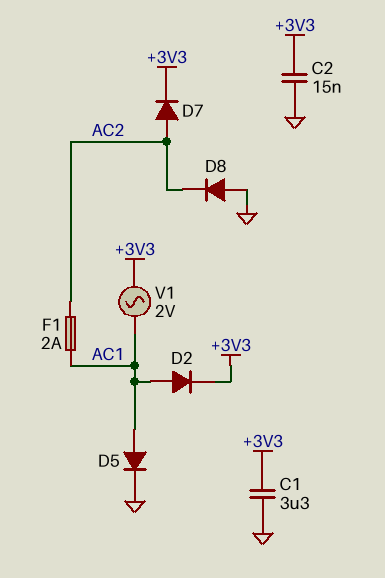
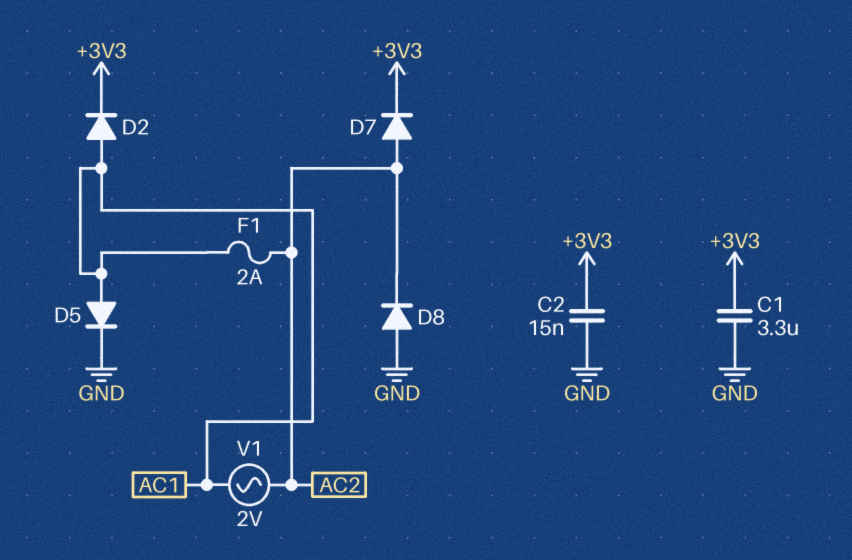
V1: AC 2V (+3V3, AC1) -> AC 2V (AC1, AC2)

